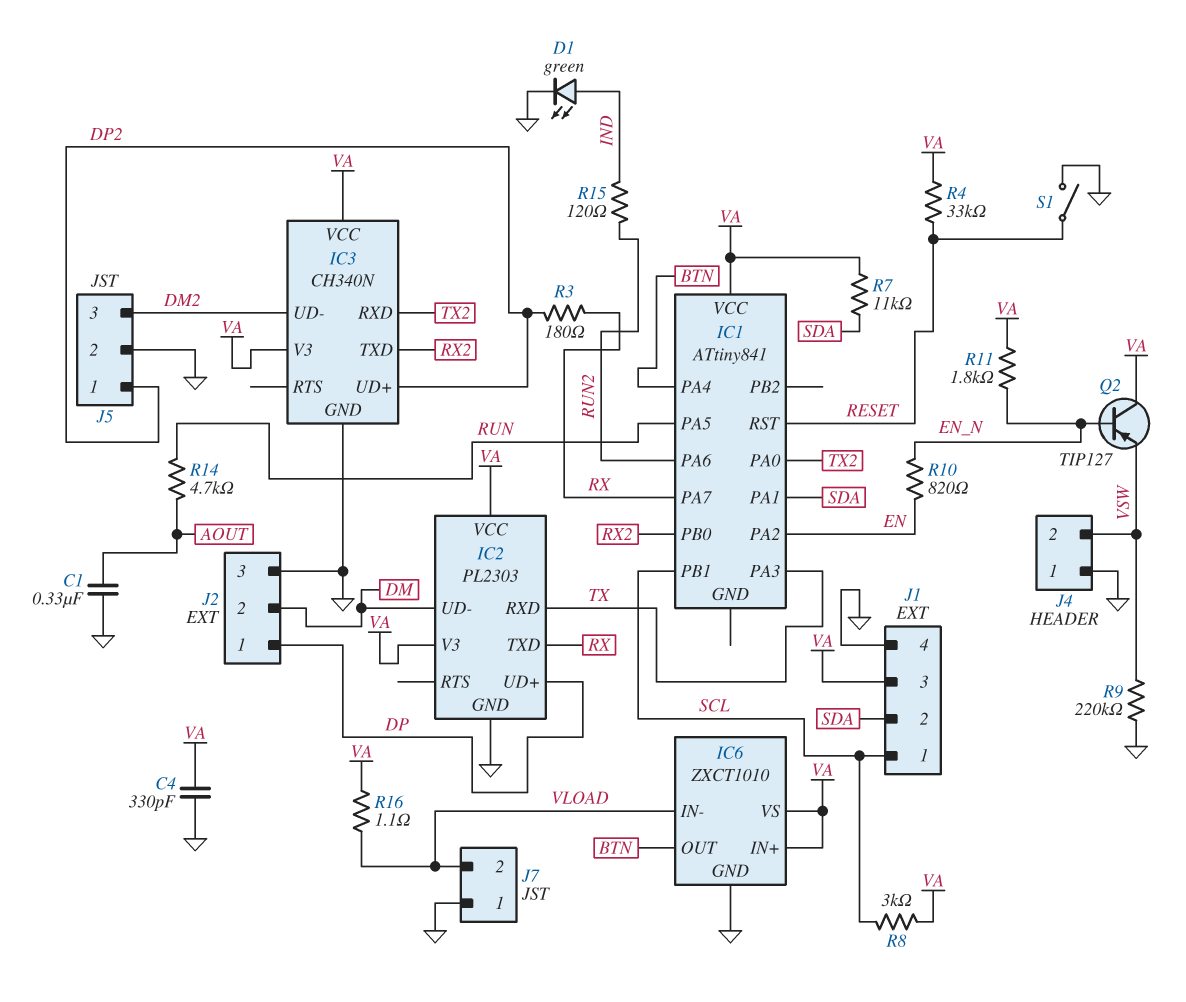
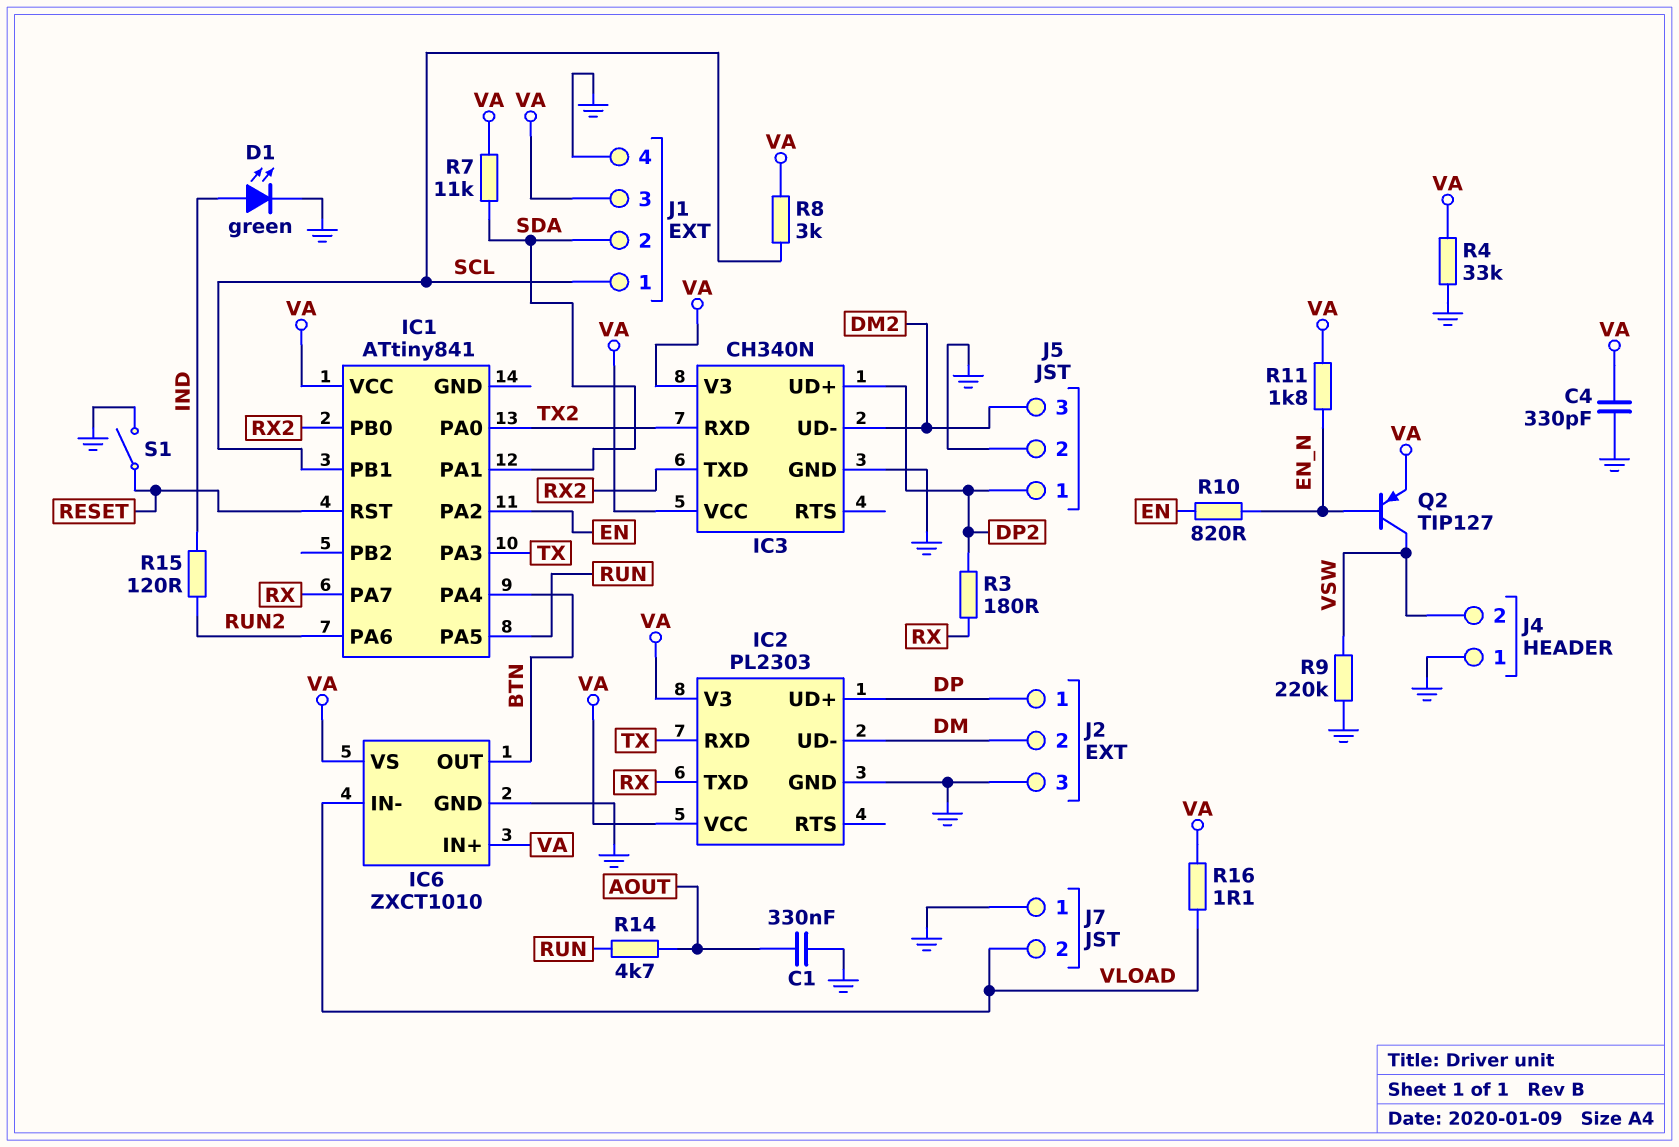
Q2: PNP TIP127 (B EN_N, C VA, E VSW) -> PNP TIP127 (B EN_N, C VSW, E VA)
R4: 33k (RESET, VA) -> 33k (GND, VA)

